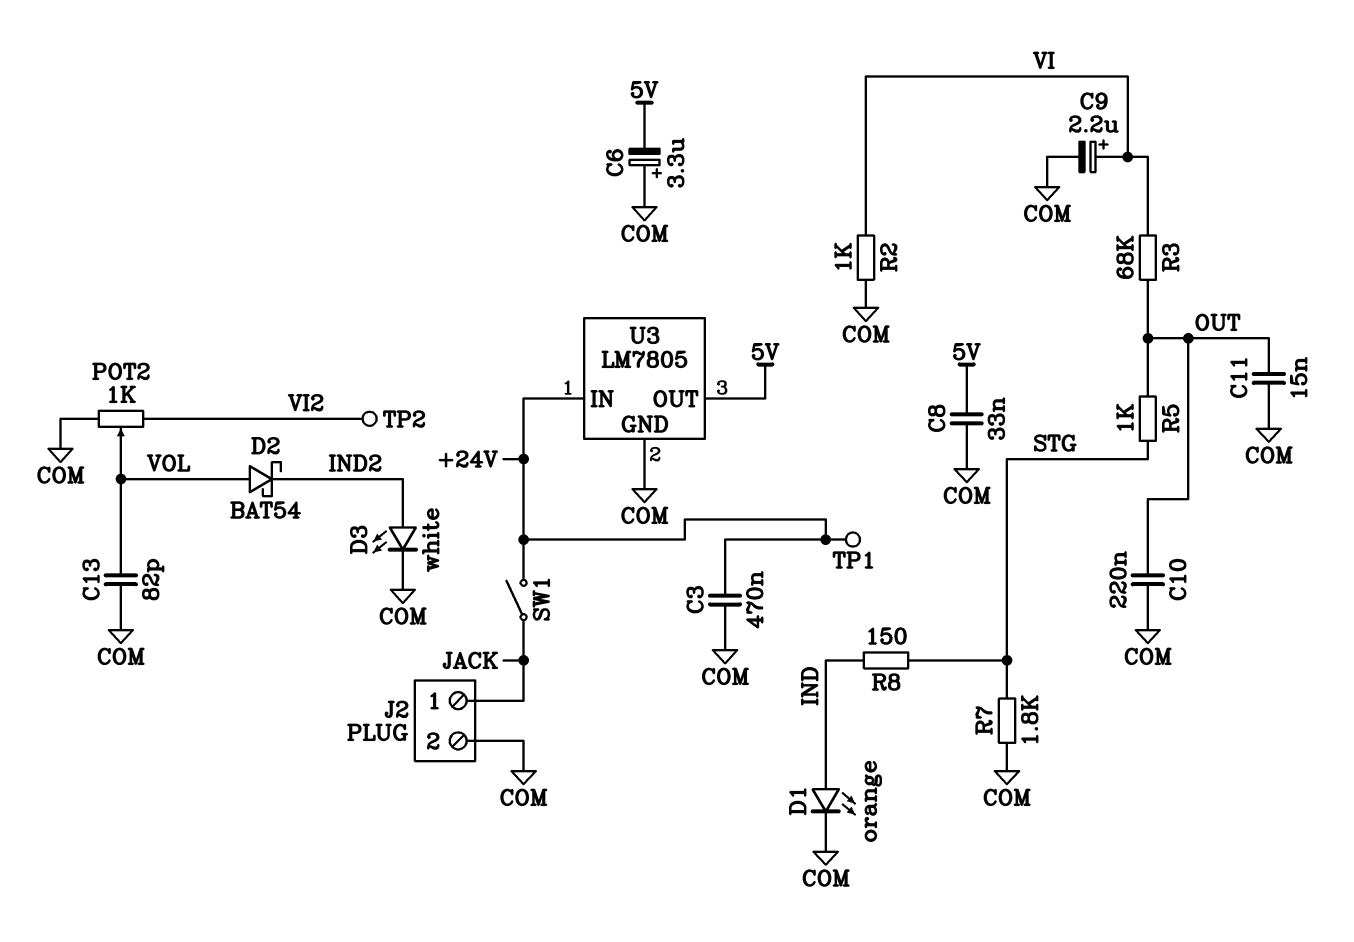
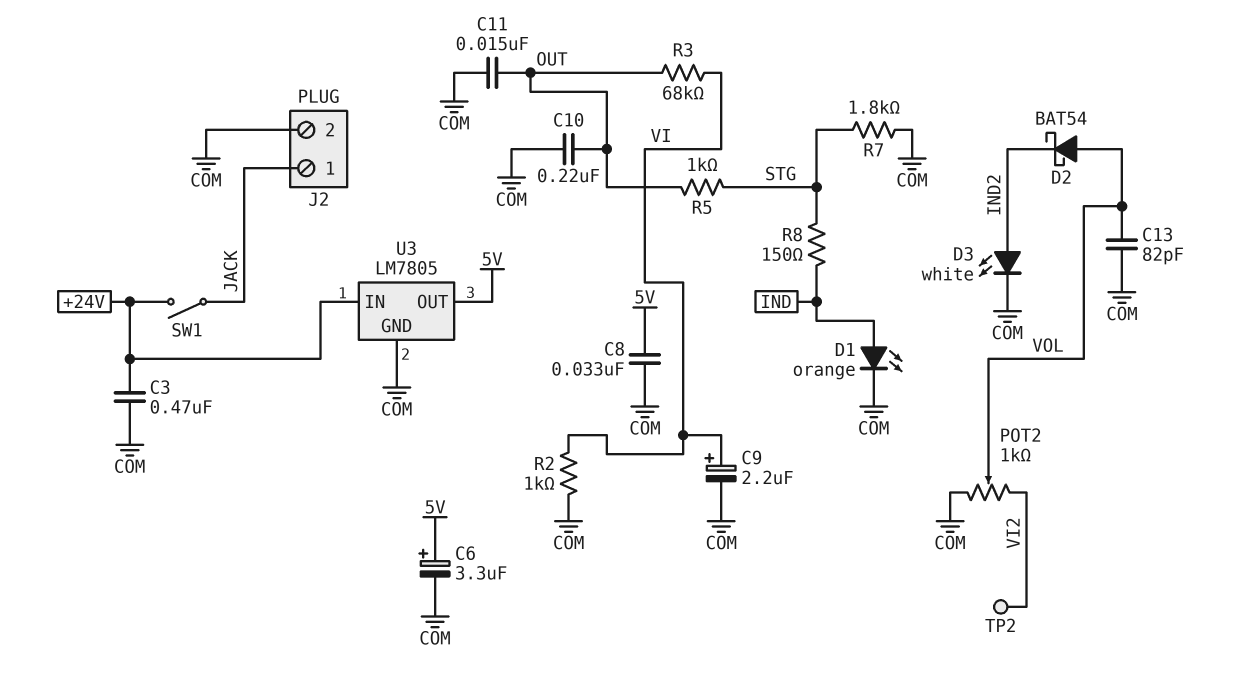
C6: 3.3uF (plus COM, minus 5V) -> 3.3uF (plus 5V, minus COM)
TP1: test point (+24V) -> none

